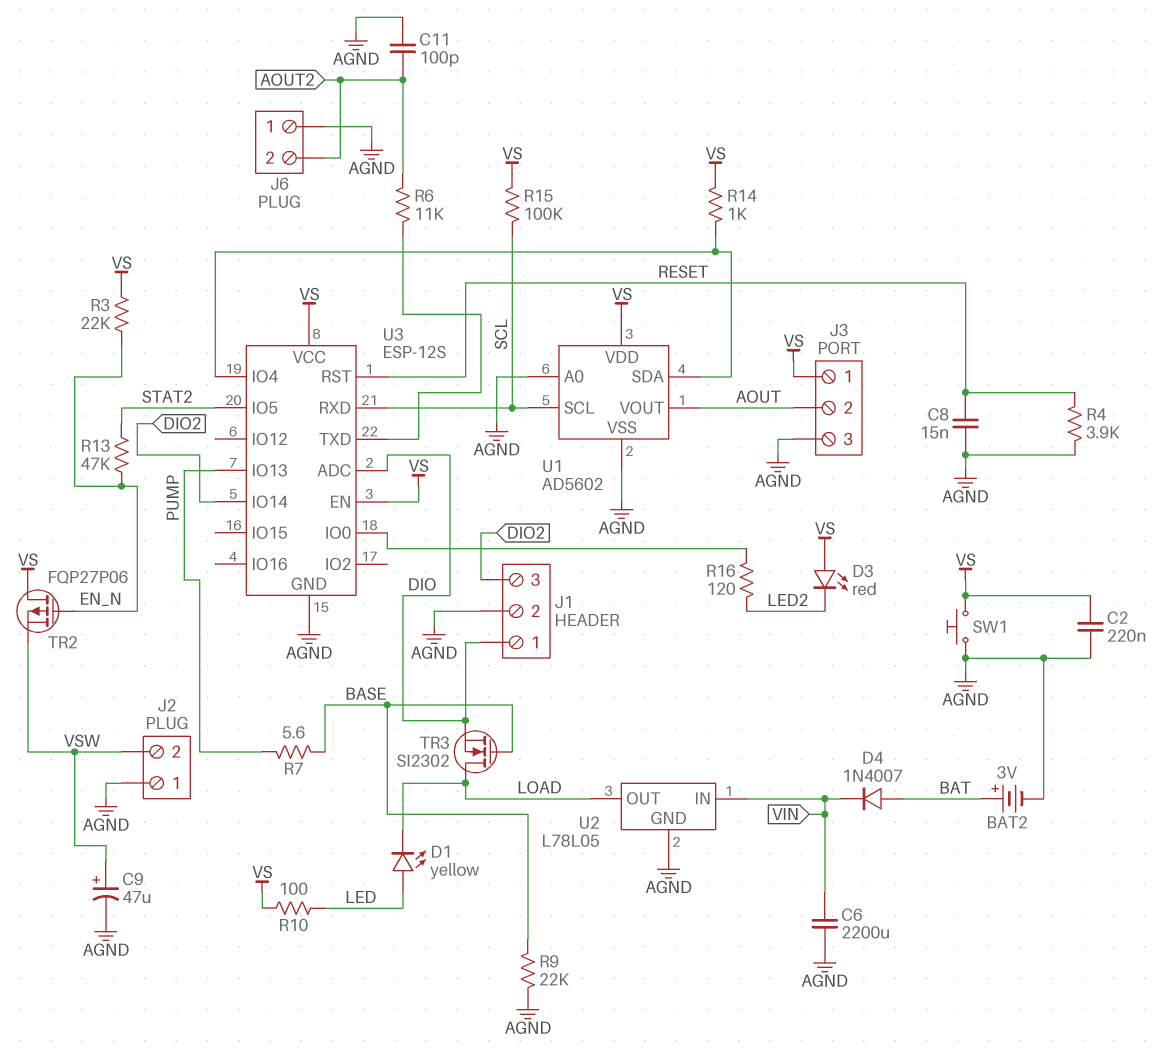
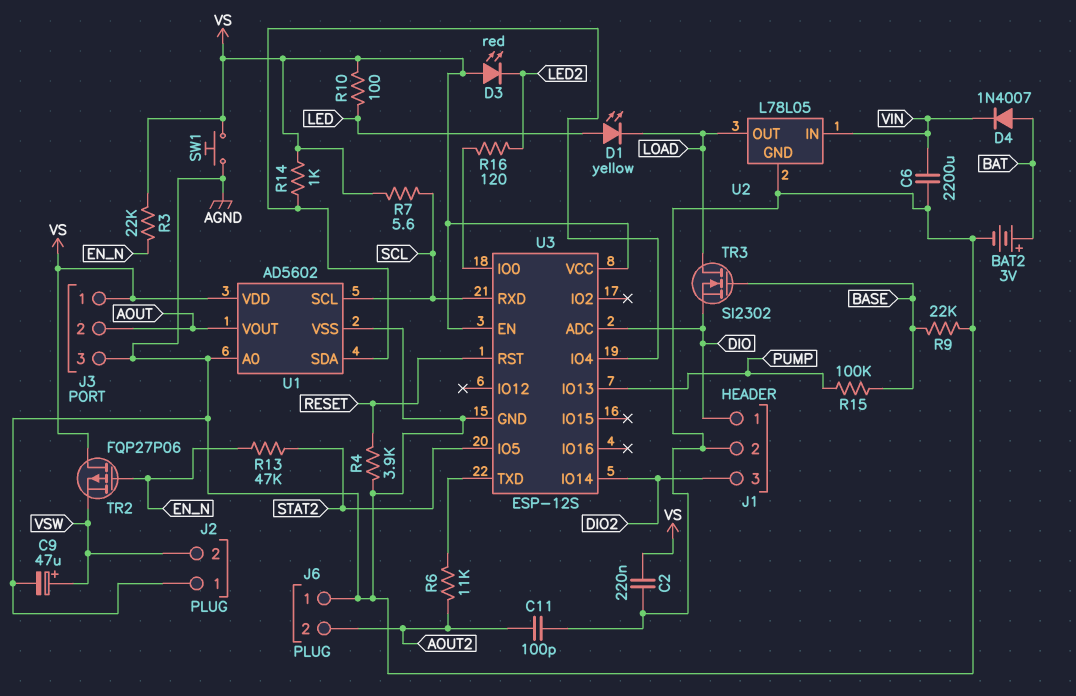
C8: 15nF (AGND, RESET) -> none
R7: 5.6 (BASE, PUMP) -> 5.6 (SCL, VS)
R15: 100k (SCL, VS) -> 100k (BASE, PUMP)

